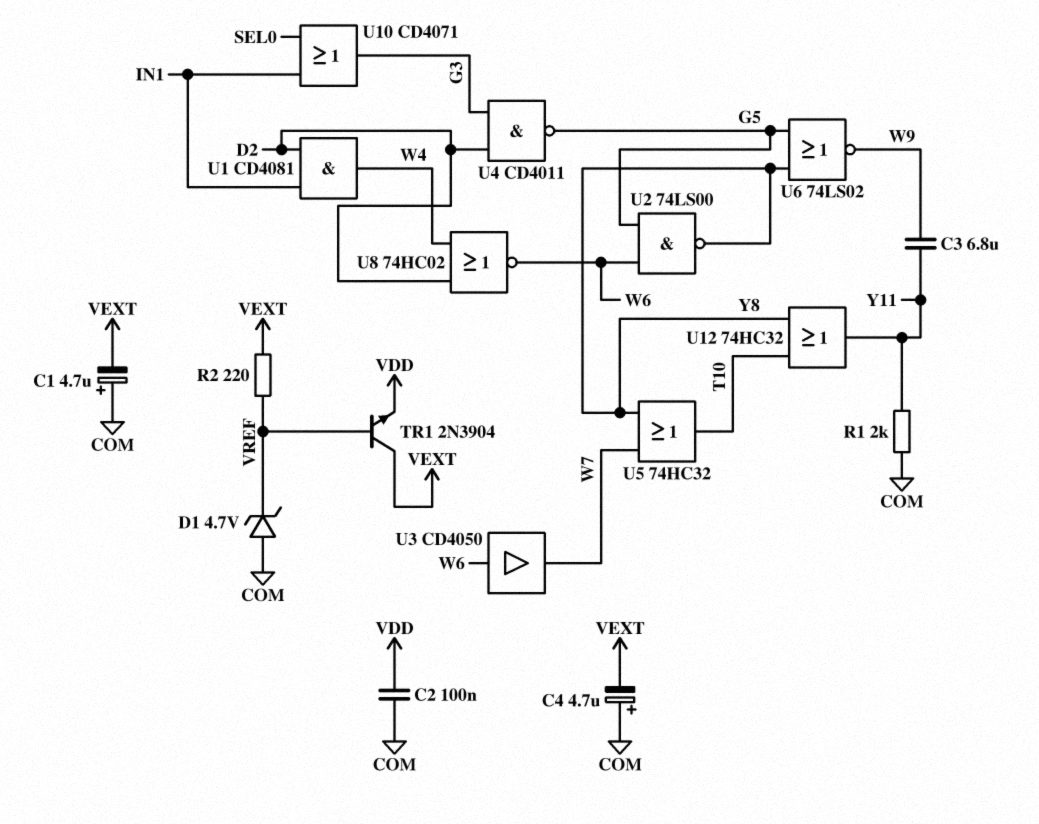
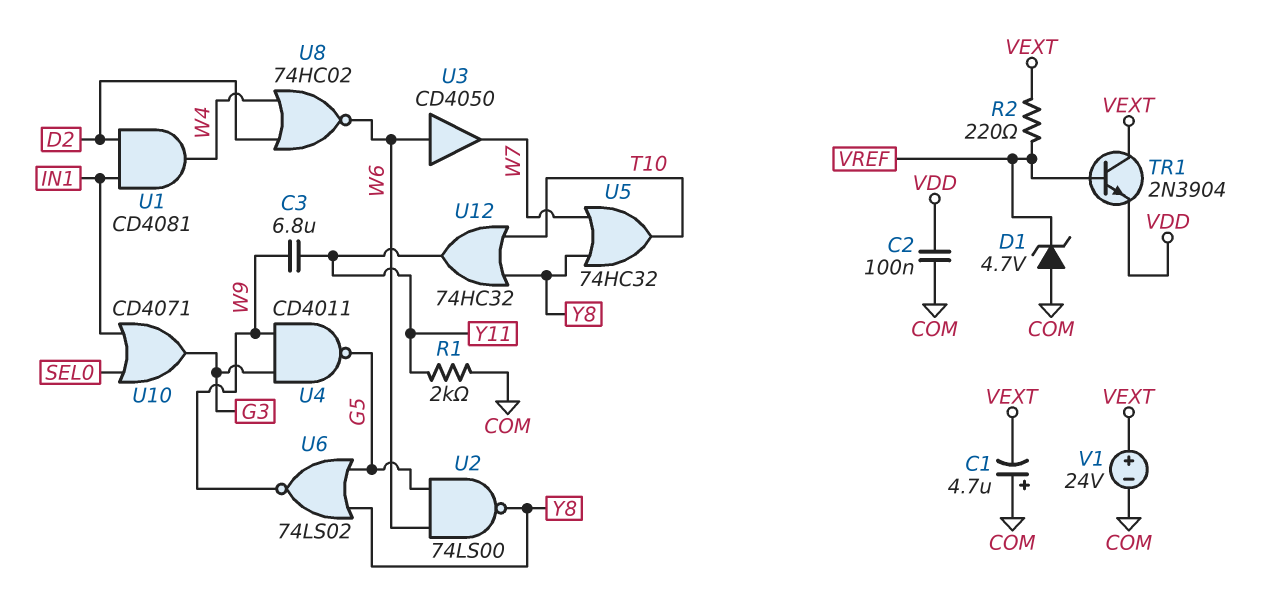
C4: 4.7uF (plus COM, minus VEXT) -> none
U4: NAND CD4011 (in D2, in G3, out G5) -> NAND CD4011 (in G3, in W9, out G5)
V1: none -> 24V (plus VEXT, minus COM)

